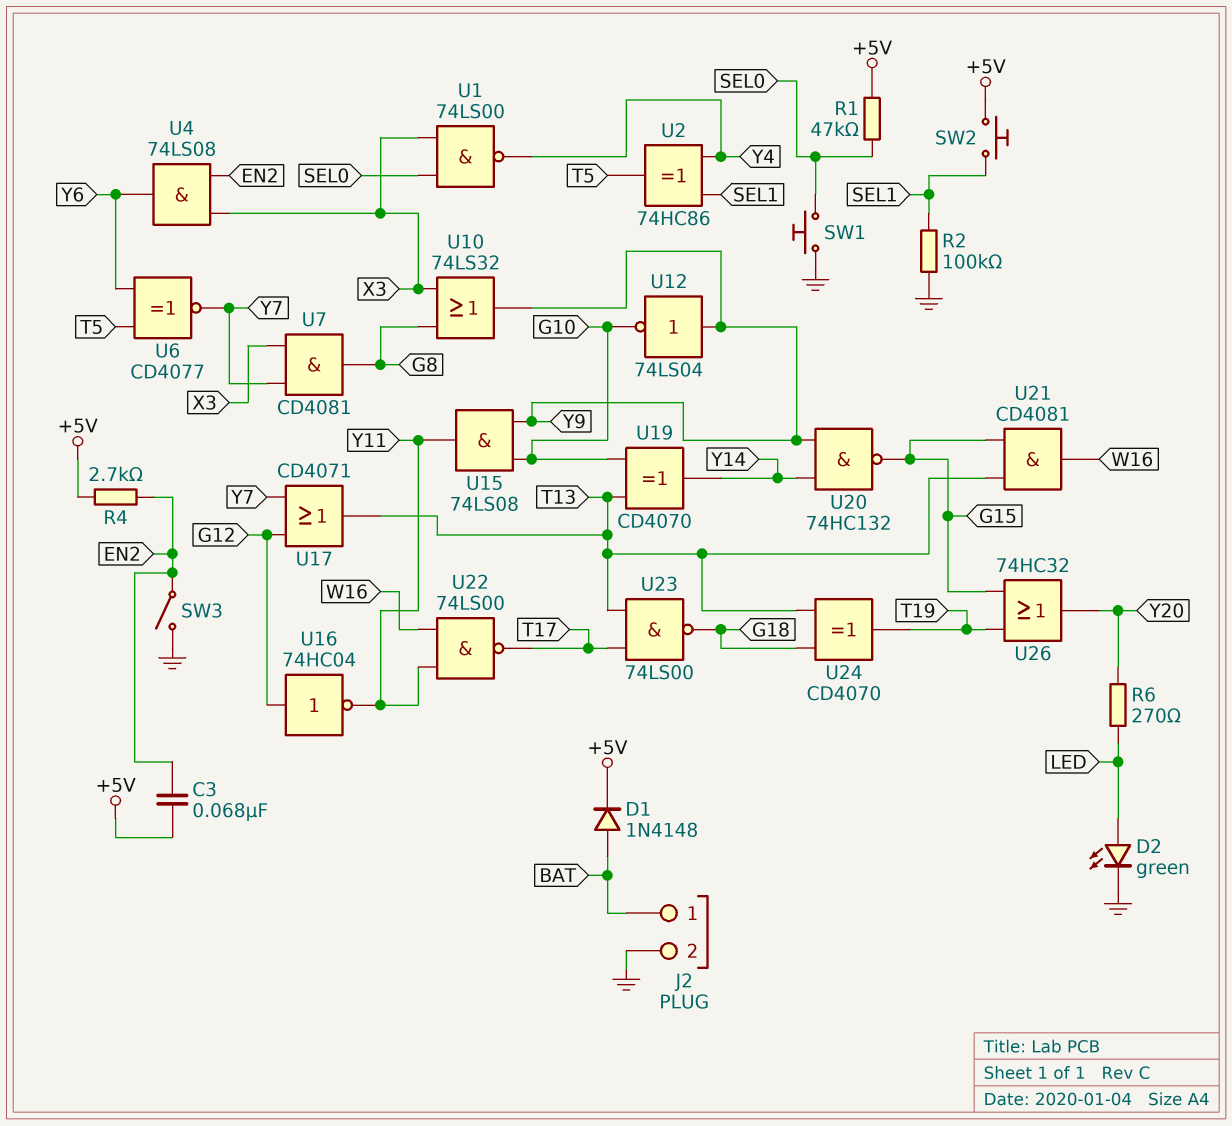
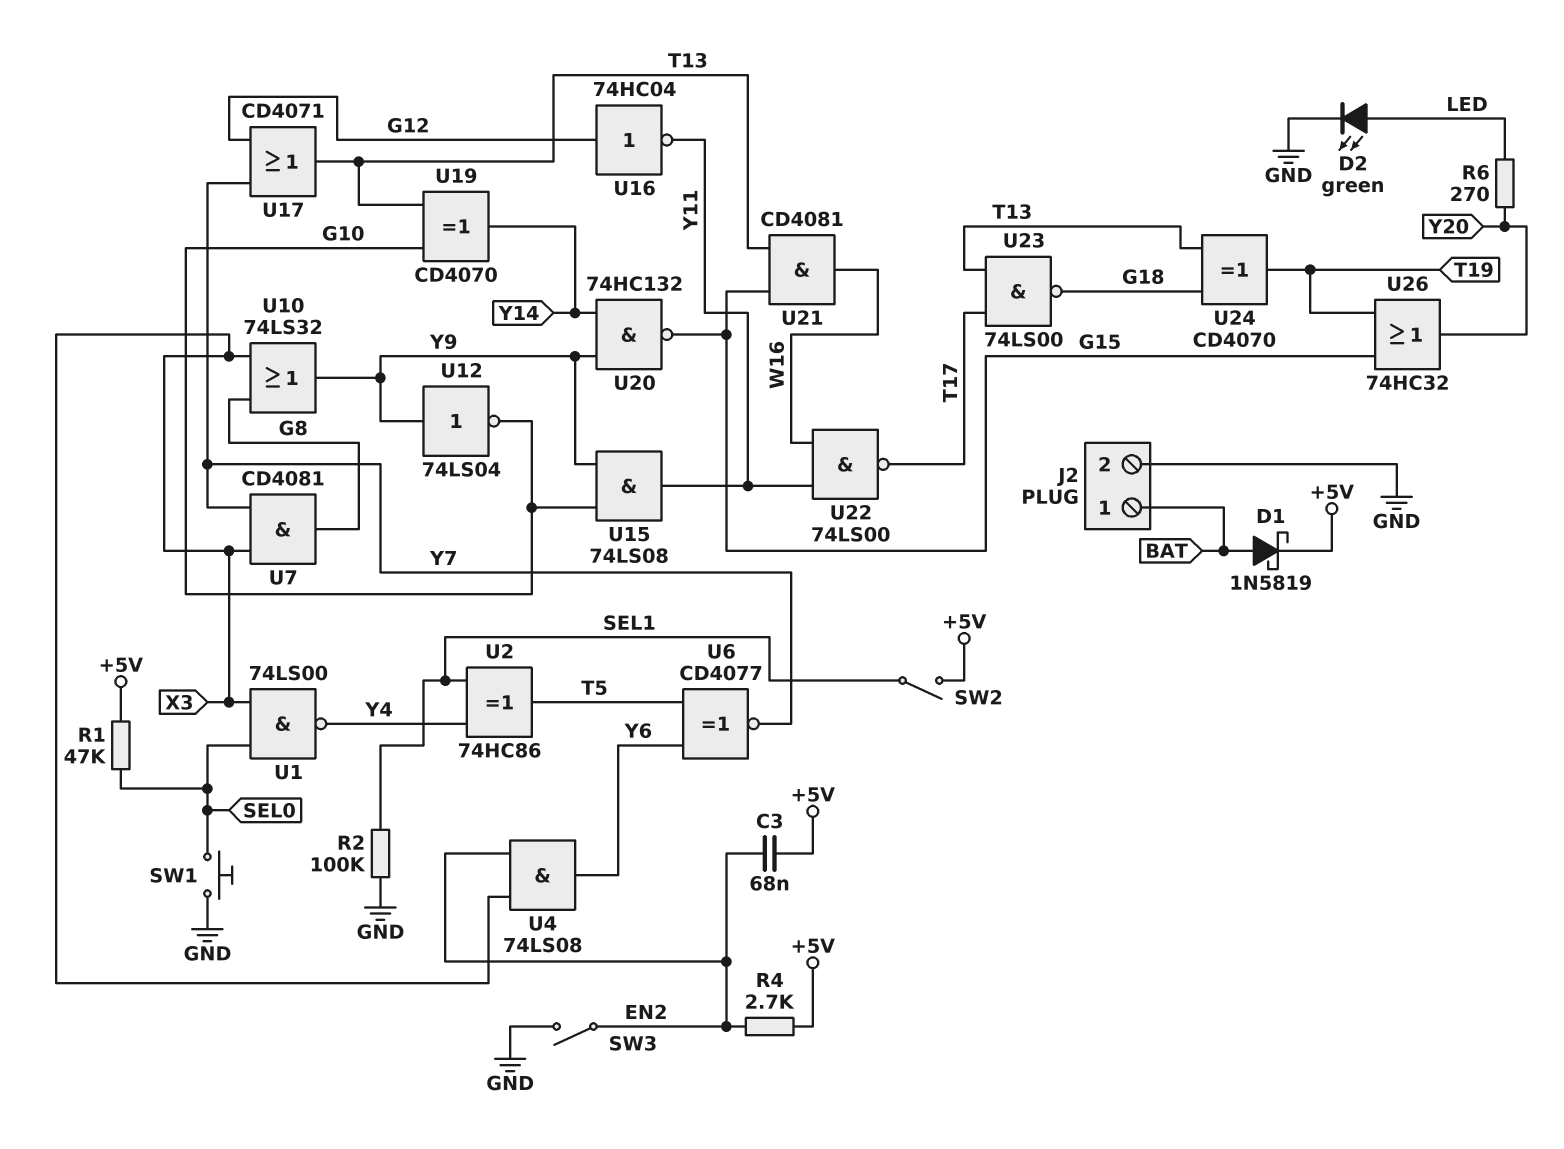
D1: diode 1N4148 (A BAT, K +5V) -> schottky 1N5819 (A BAT, K +5V)
SW2: button (+5V, SEL1) -> switch (+5V, SEL1)

